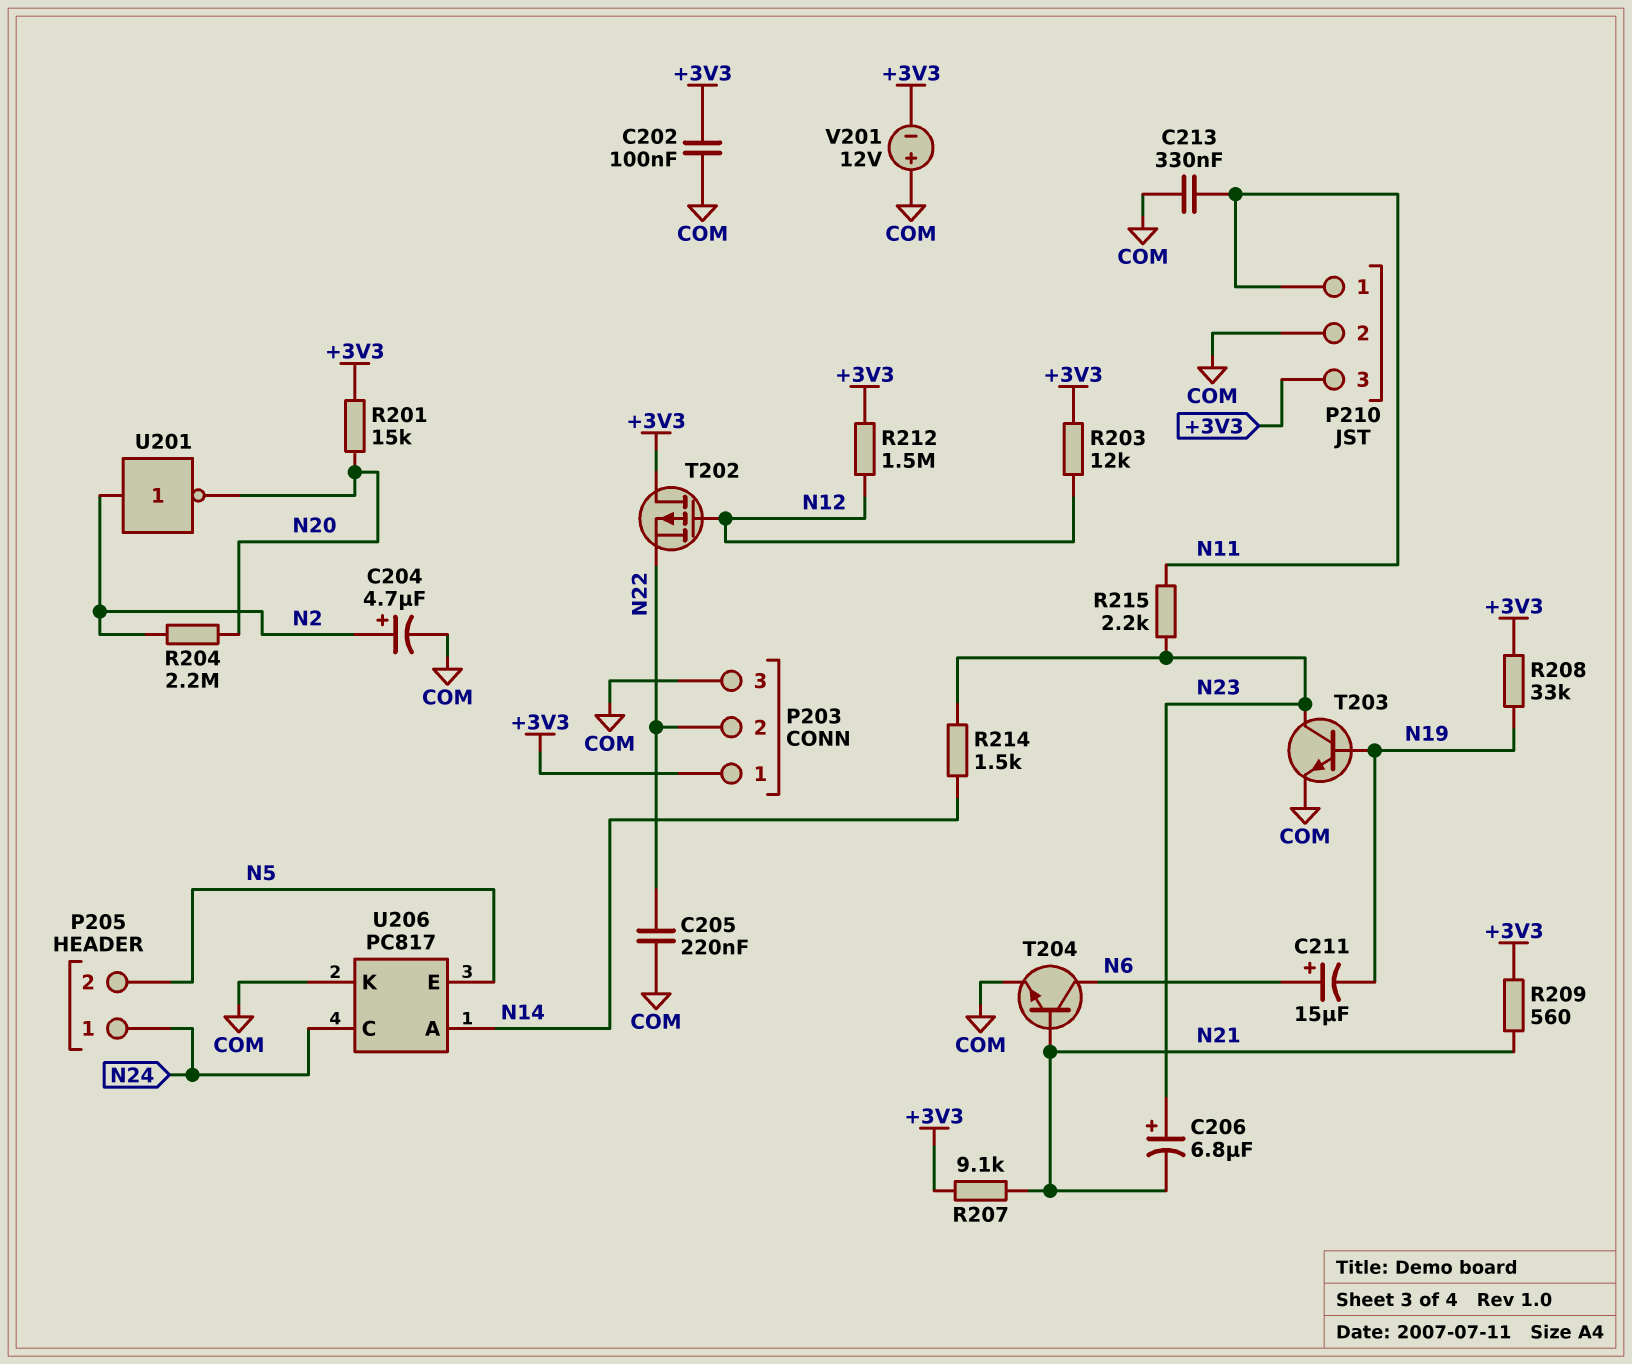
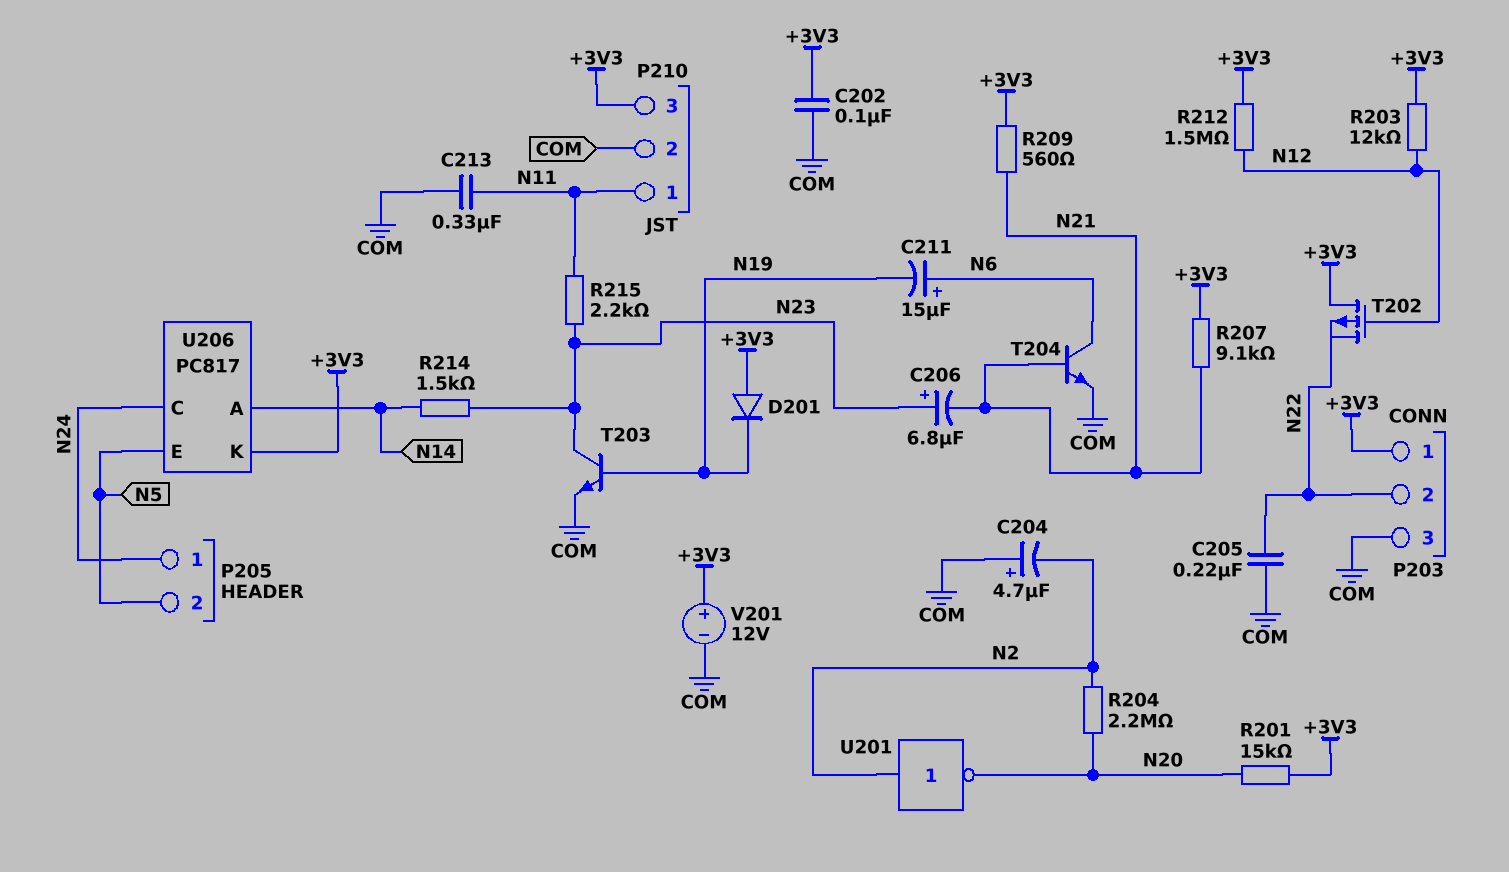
C204: 4.7uF (plus N2, minus COM) -> 4.7uF (plus COM, minus N2)
D201: none -> diode (A +3V3, K N19)
R208: 33k (+3V3, N19) -> none
U206 pin K: COM -> +3V3
V201: 12V (plus COM, minus +3V3) -> 12V (plus +3V3, minus COM)

